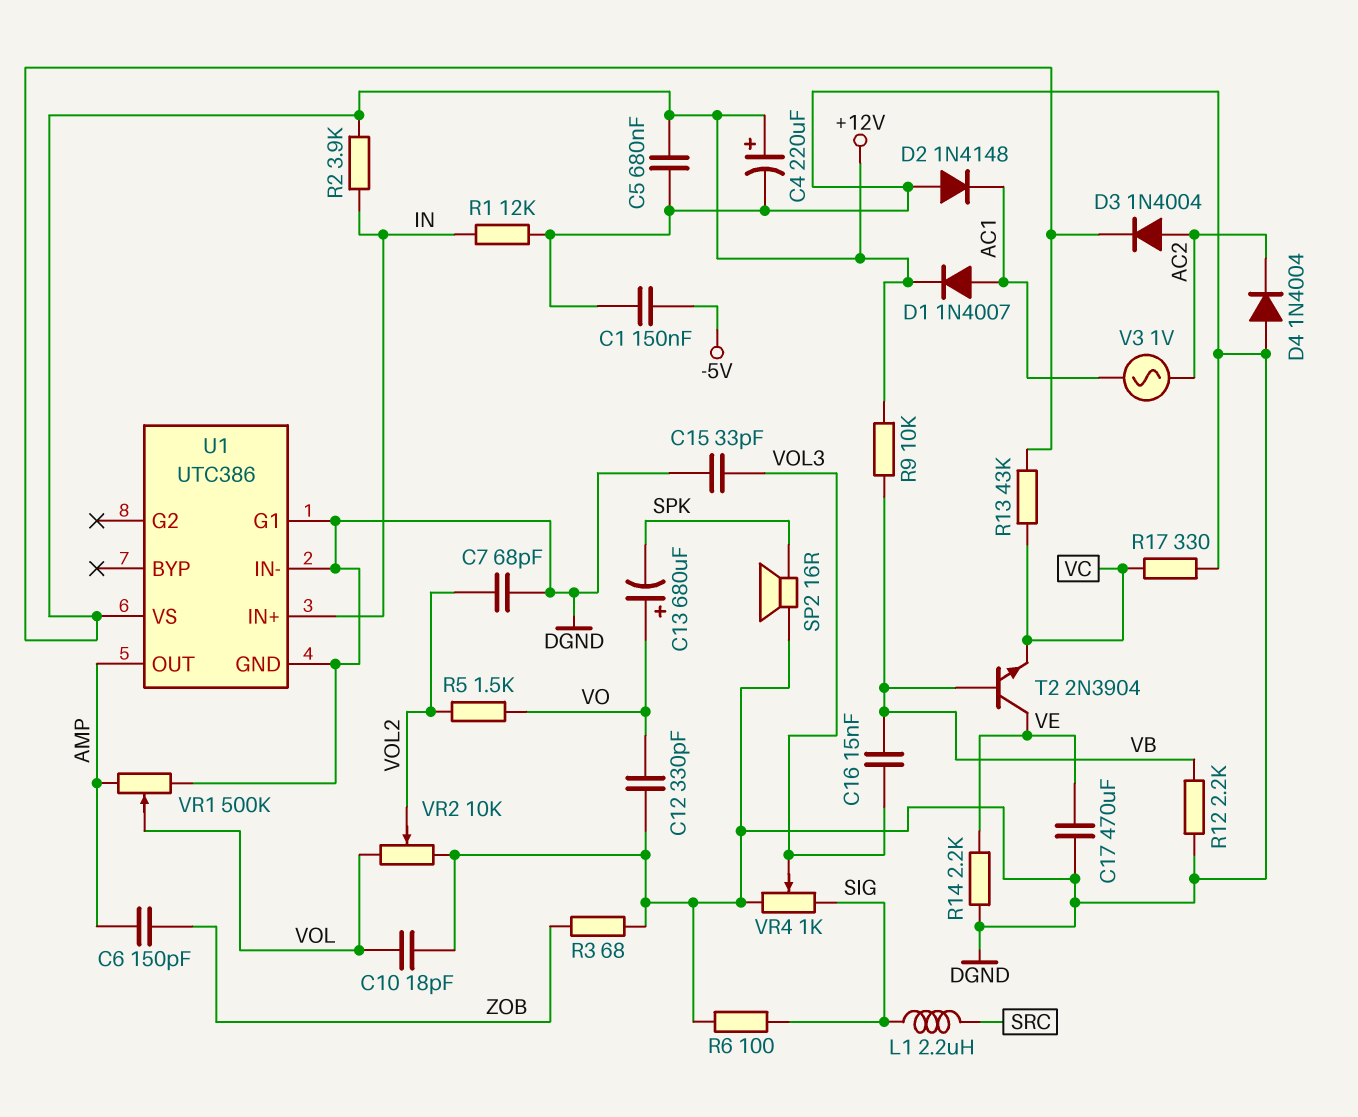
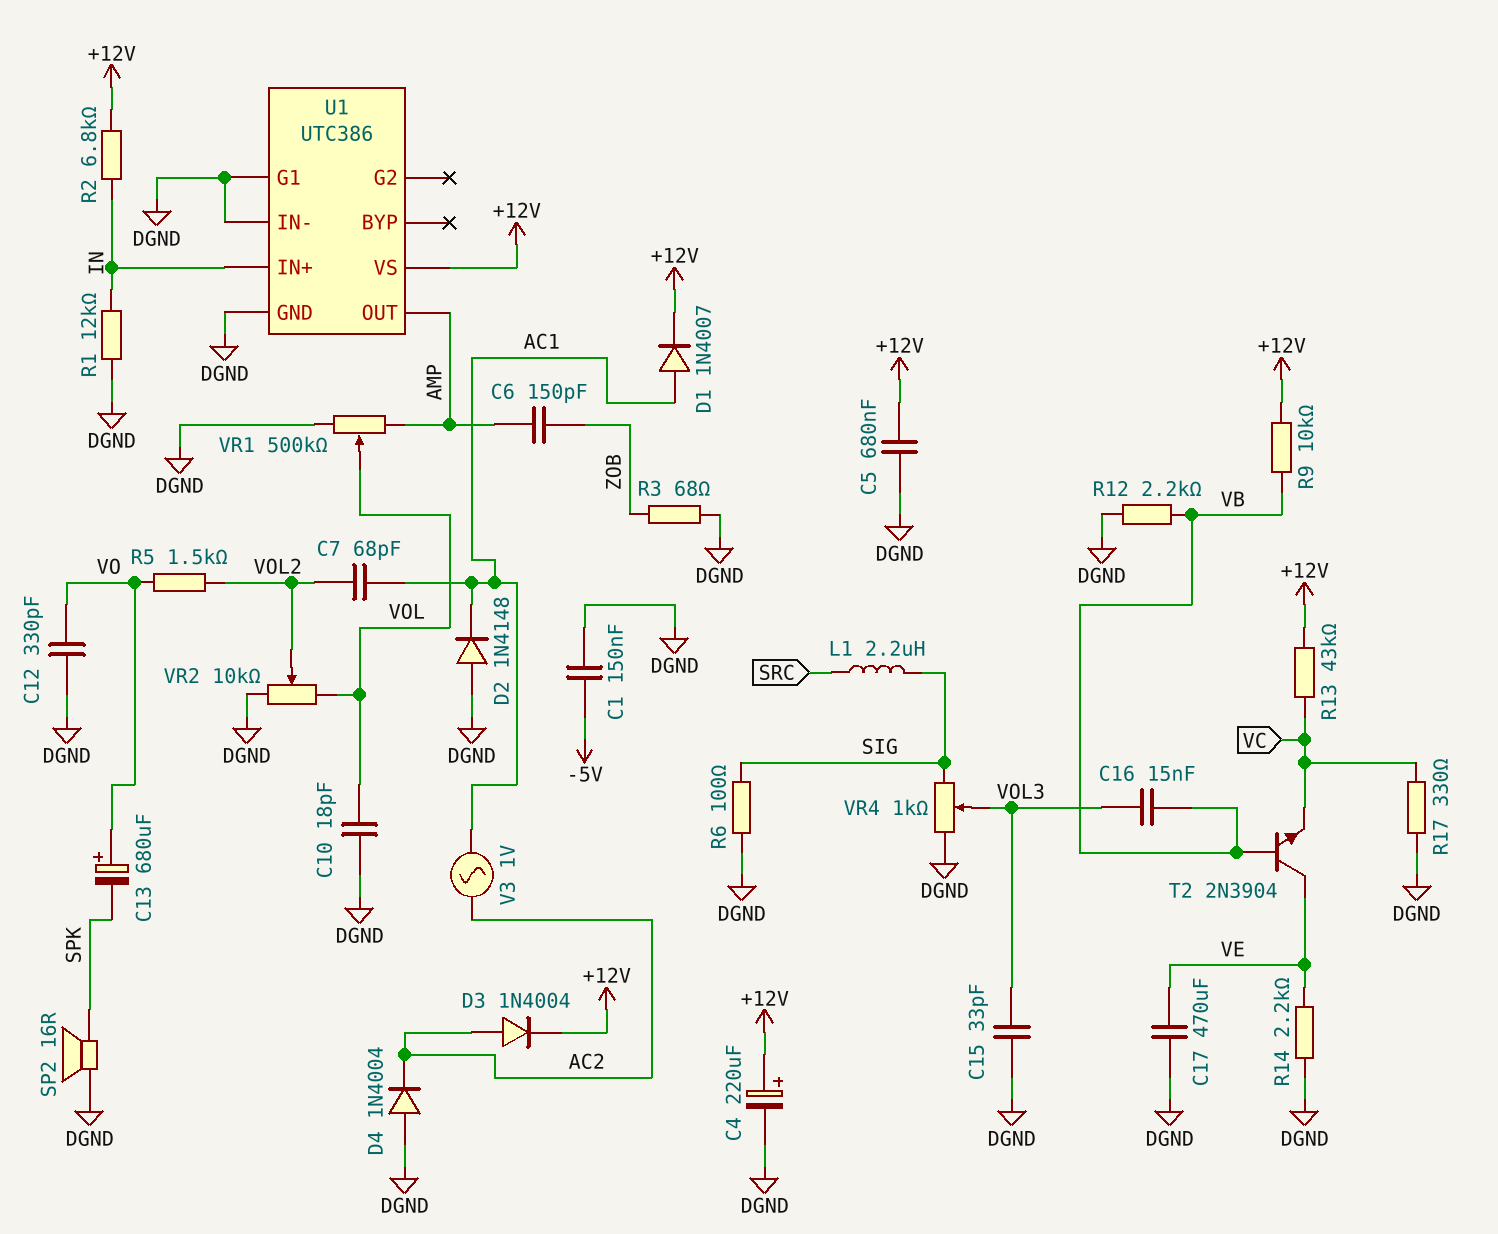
C7: 68pF (DGND, VOL2) -> 68pF (AC1, VOL2)
R2: 3.9k (+12V, IN) -> 6.8k (+12V, IN)

